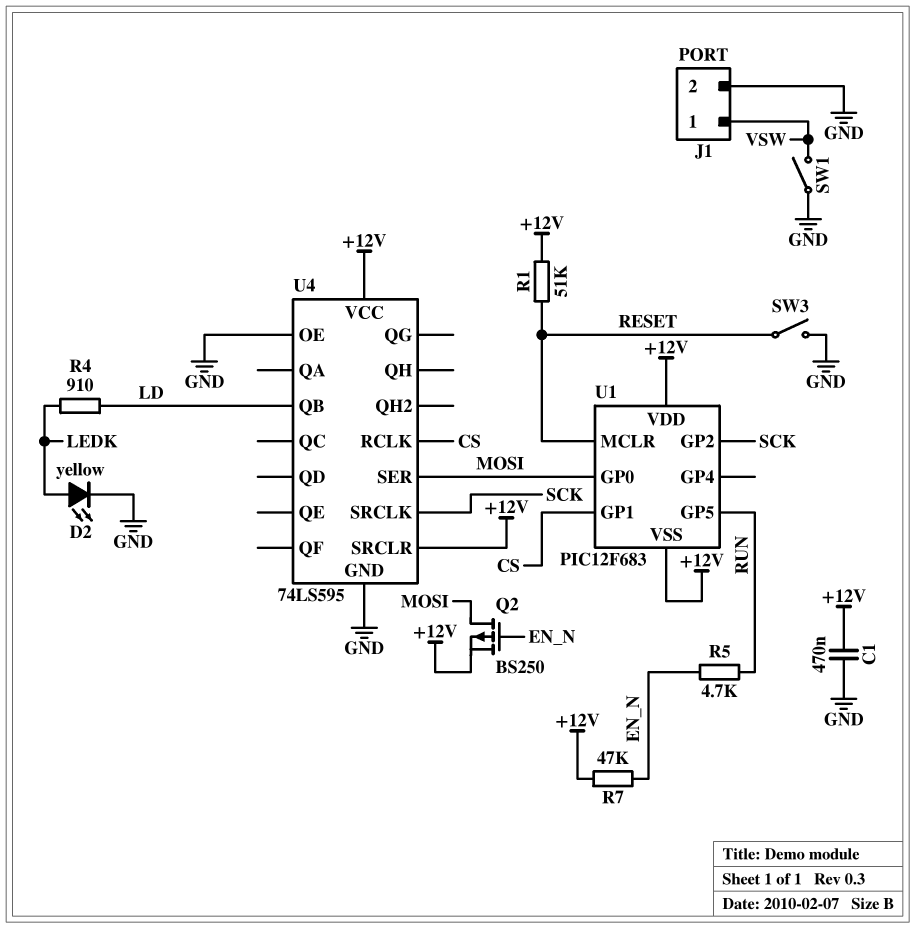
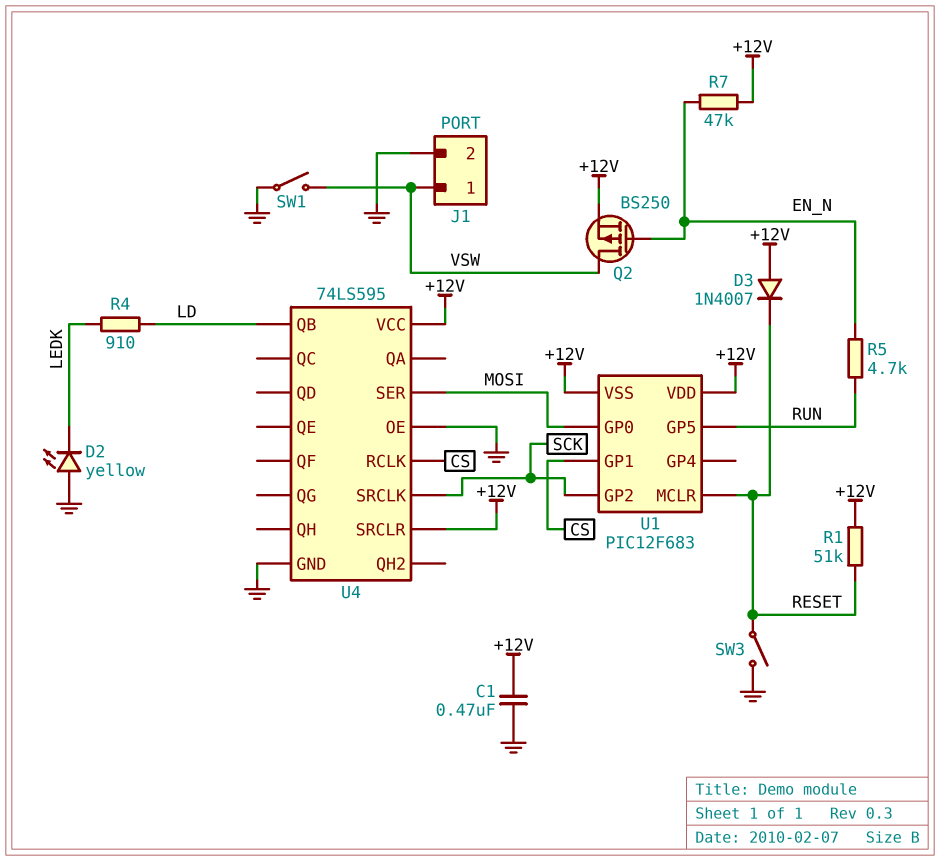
D2: LED yellow (A LEDK, K GND) -> LED yellow (A GND, K LEDK)
D3: none -> diode 1N4007 (A +12V, K RESET)
Q2: PMOS BS250 (G EN_N, D MOSI, S +12V) -> PMOS BS250 (G EN_N, D VSW, S +12V)

